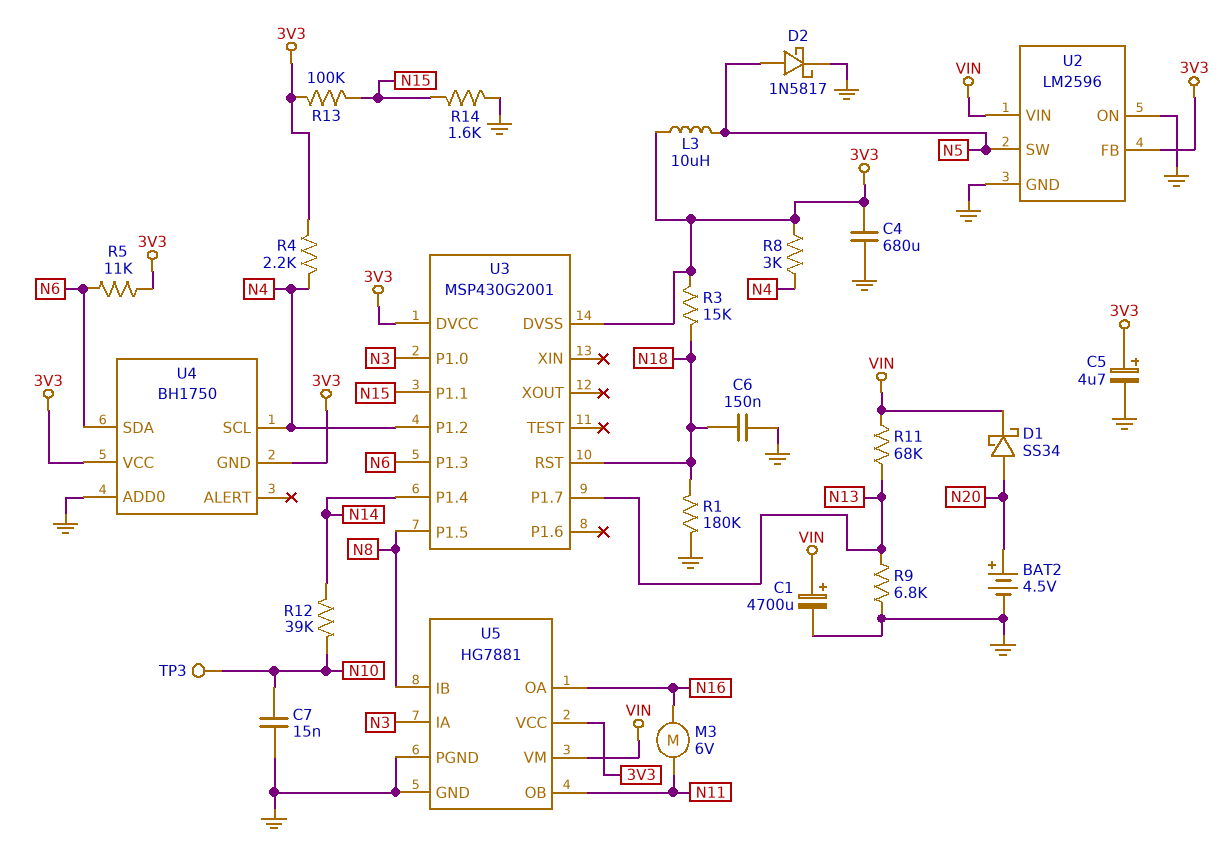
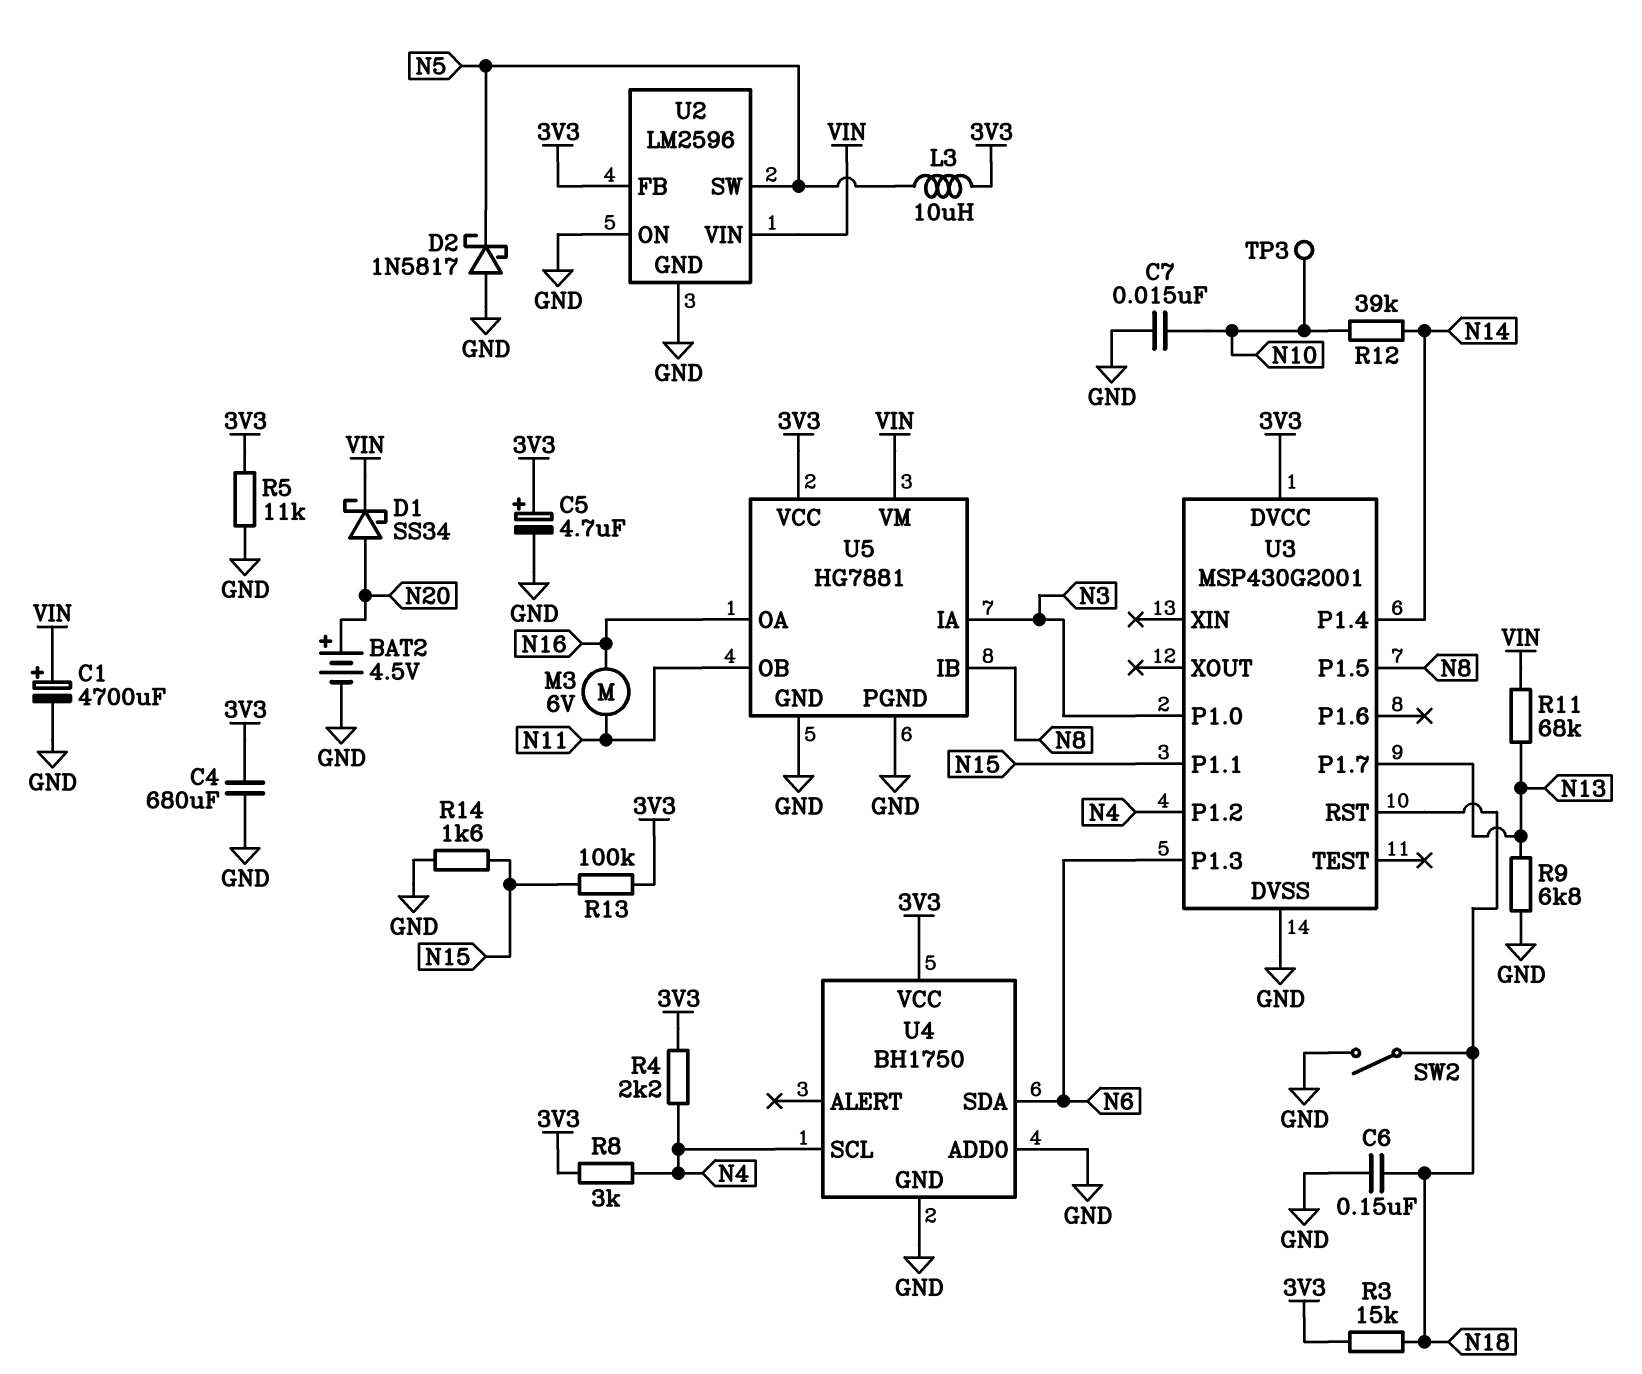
D2: schottky 1N5817 (A N5, K GND) -> schottky 1N5817 (A GND, K N5)
R1: 180k (GND, N18) -> none
R5: 11k (3V3, N6) -> 11k (3V3, GND)
SW2: none -> switch (GND, N18)
U3 pin DVSS: 3V3 -> GND
U4 pin GND: 3V3 -> GND

